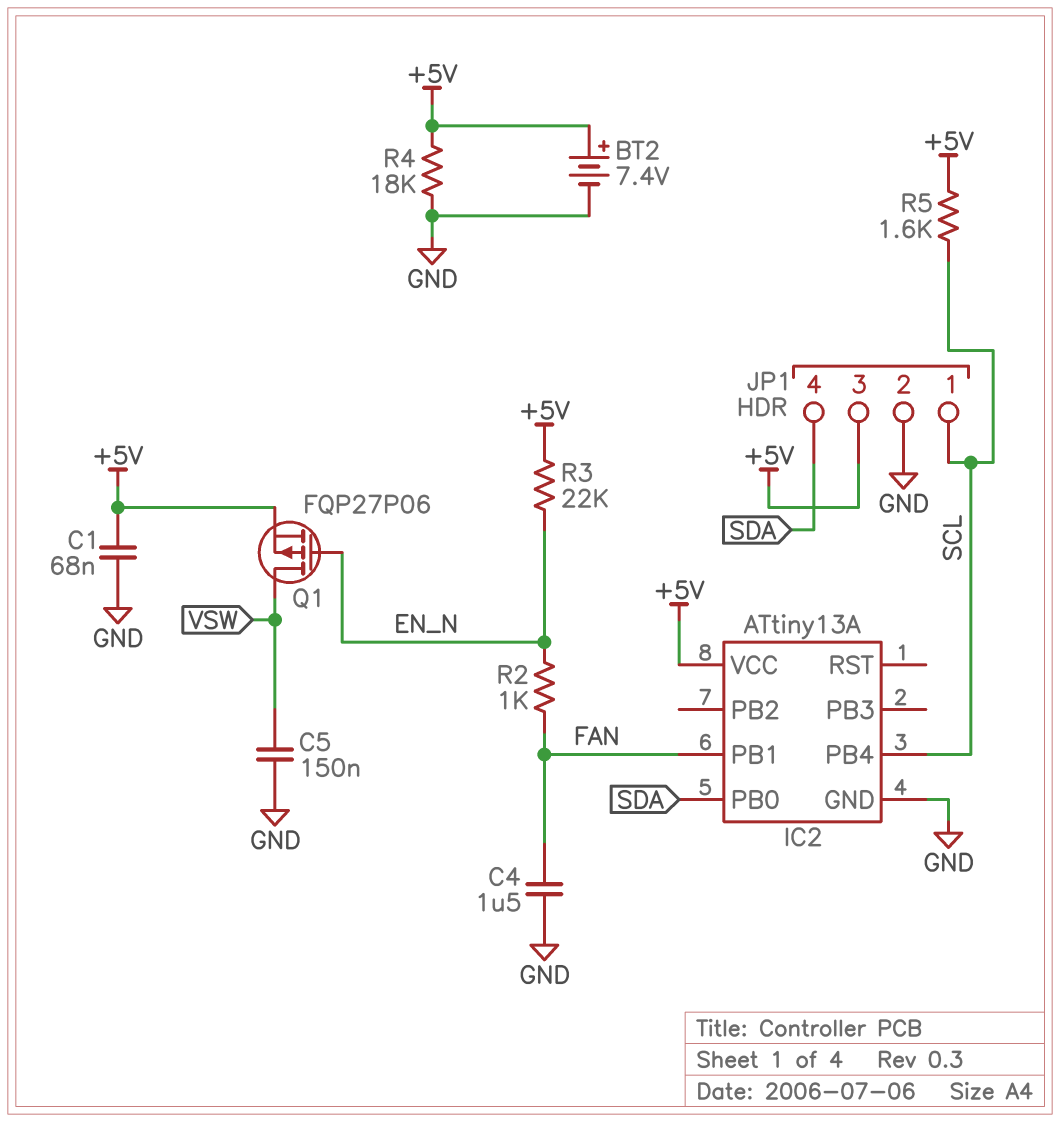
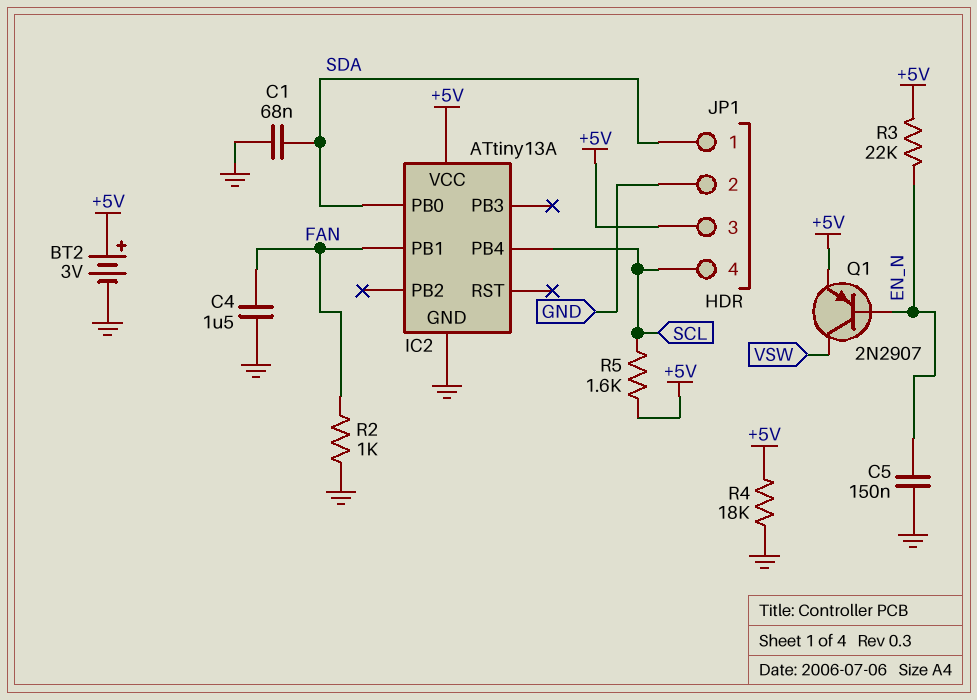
BT2: 7.4V (plus +5V, minus GND) -> 3V (plus +5V, minus GND)
C1: 68nF (+5V, GND) -> 68nF (GND, SDA)
C5: 150nF (GND, VSW) -> 150nF (EN_N, GND)
JP1 pin 1: SCL -> SDA
JP1 pin 4: SDA -> SCL
Q1: PMOS FQP27P06 (G EN_N, D VSW, S +5V) -> PNP 2N2907 (B EN_N, C VSW, E +5V)
R2: 1k (EN_N, FAN) -> 1k (FAN, GND)

